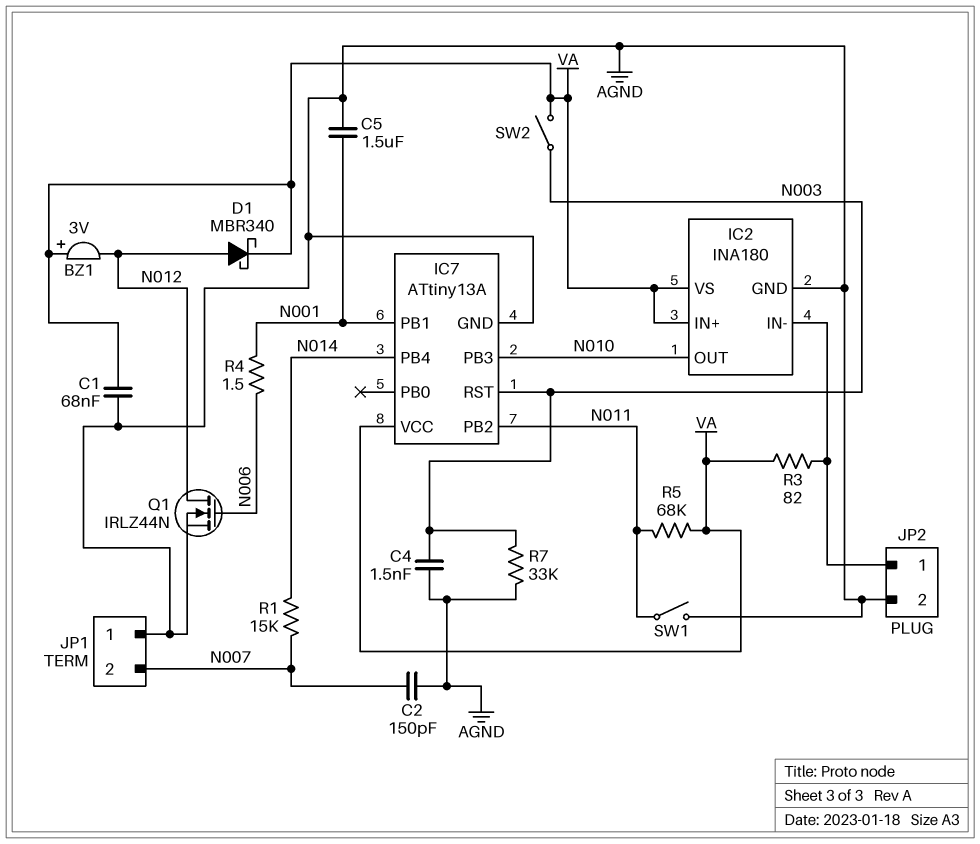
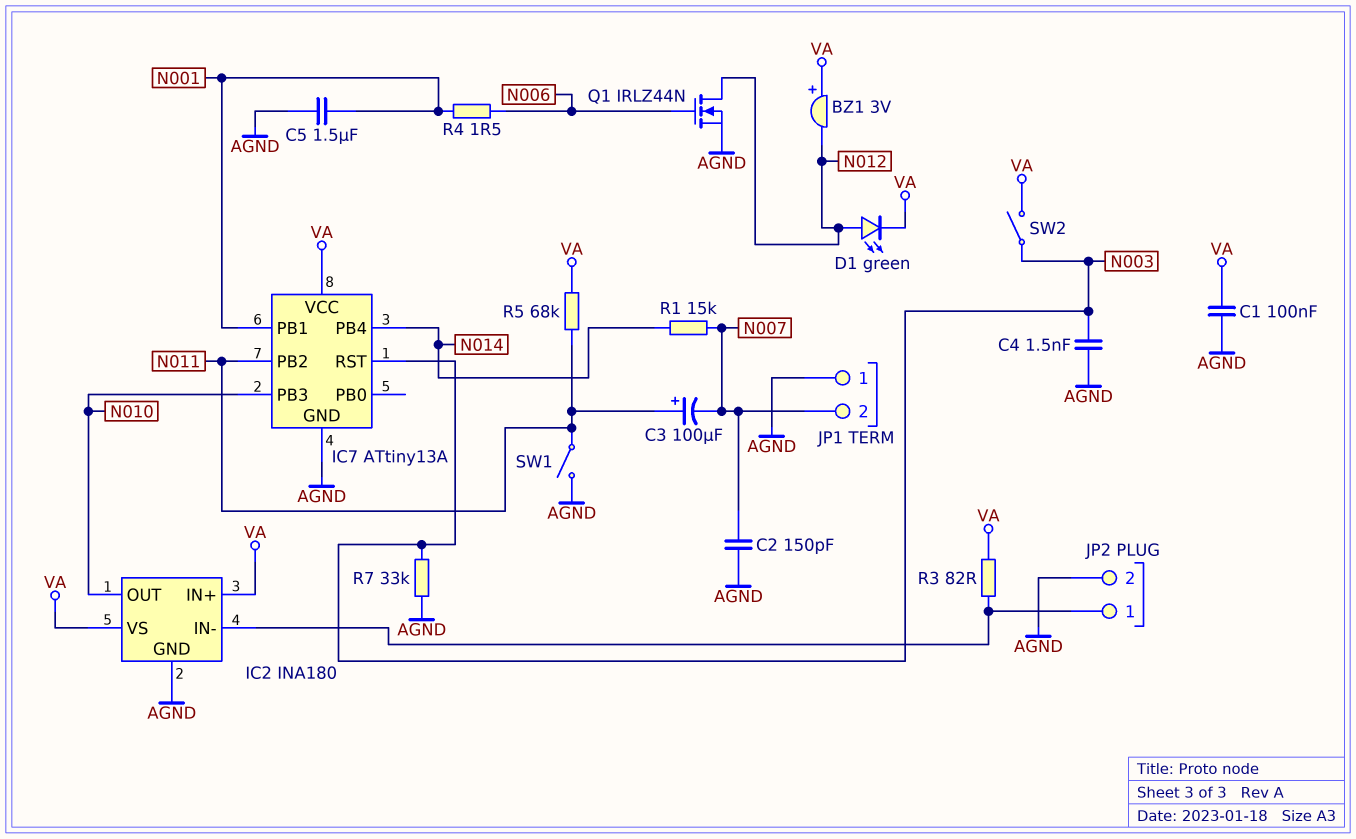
C1: 68nF (AGND, VA) -> 100nF (AGND, VA)
C3: none -> 100uF (plus N011, minus N007)
D1: schottky MBR340 (A N012, K VA) -> LED green (A N012, K VA)

